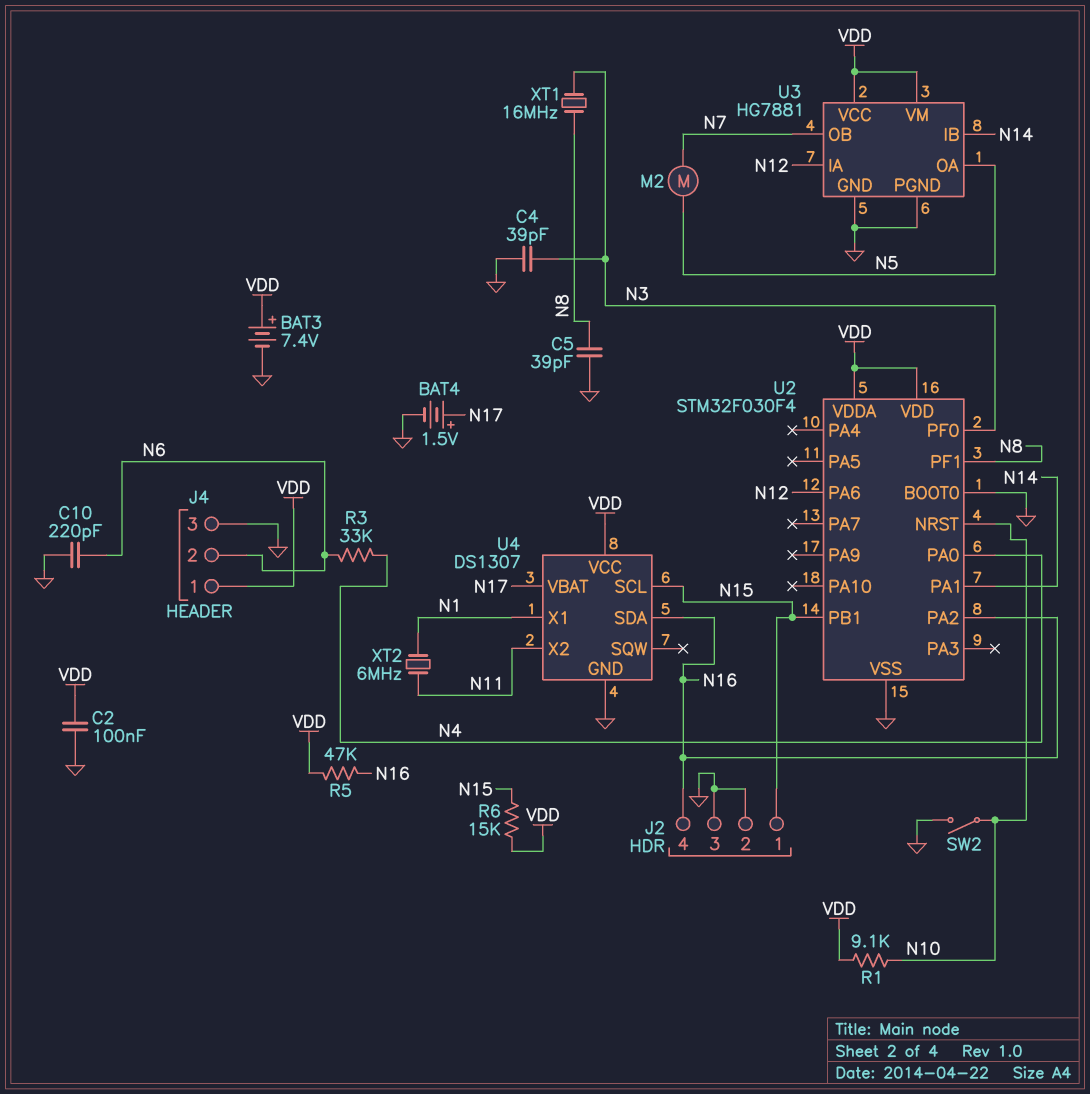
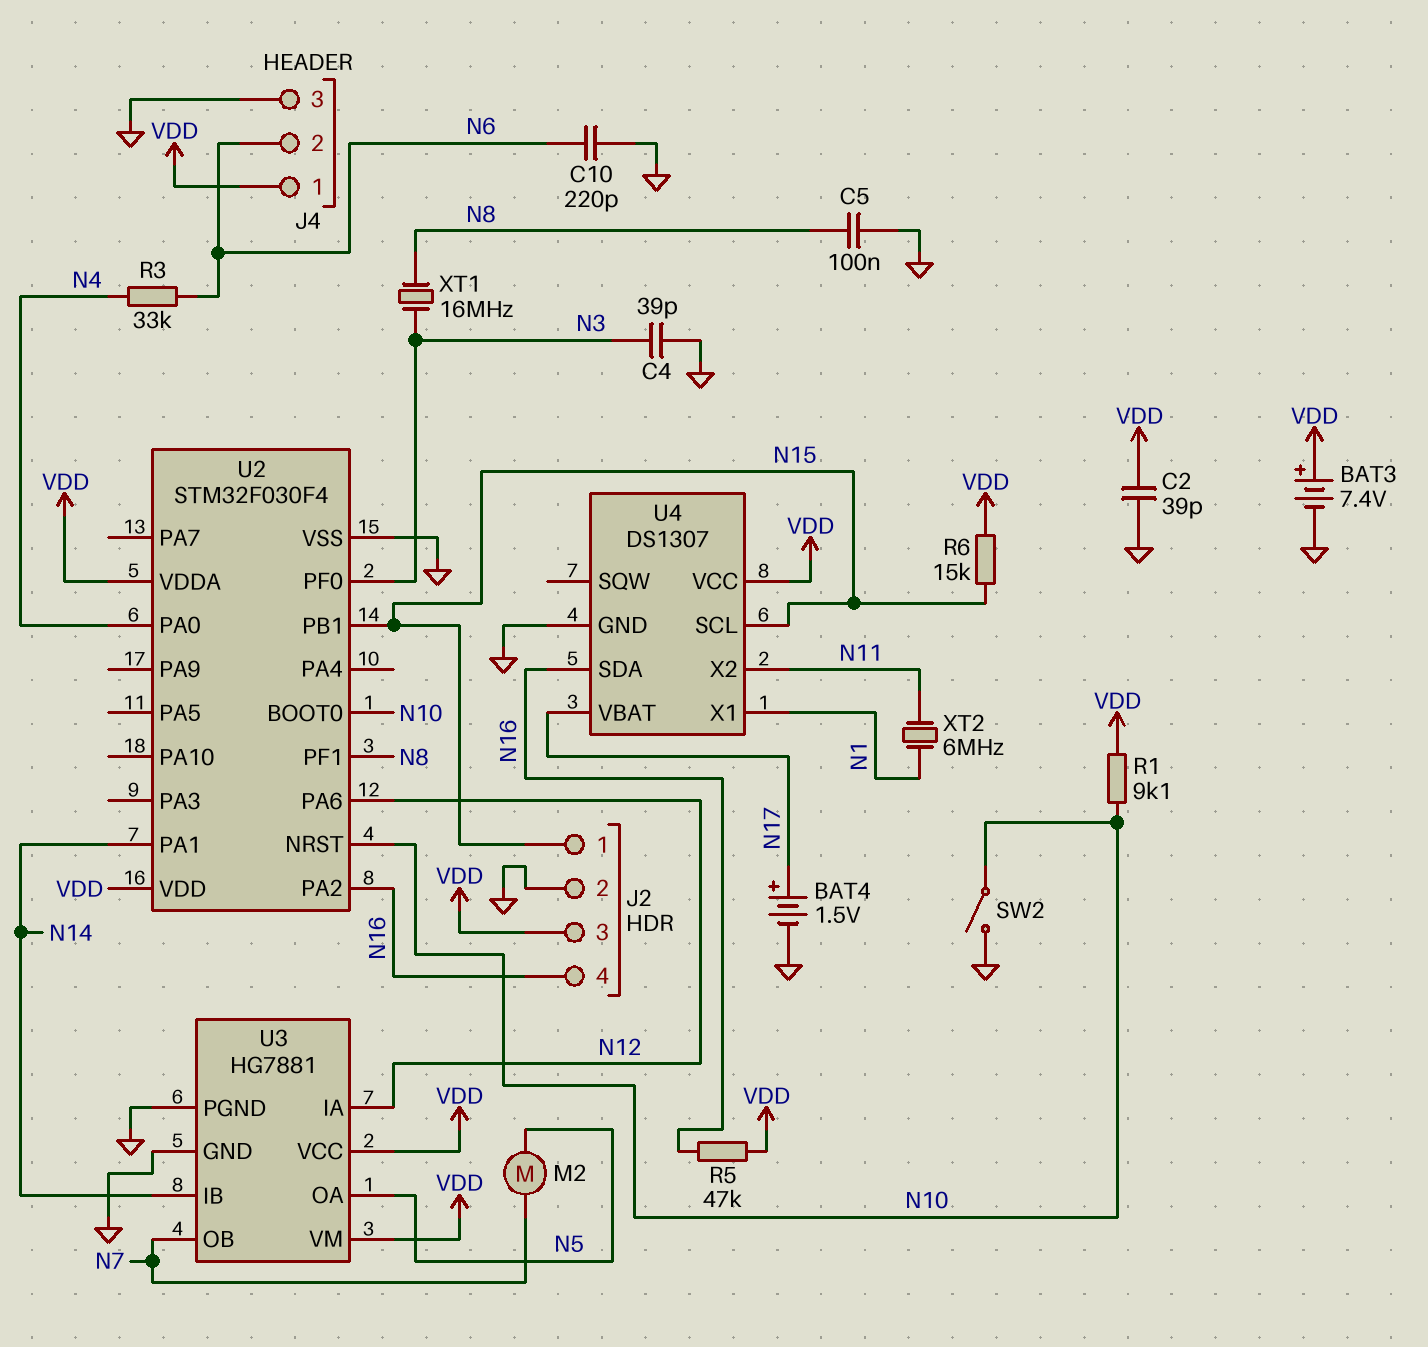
C2: 100nF (GND, VDD) -> 39pF (GND, VDD)
C5: 39pF (GND, N8) -> 100nF (GND, N8)
J2 pin 3: GND -> VDD
U2 pin BOOT0: GND -> N10

